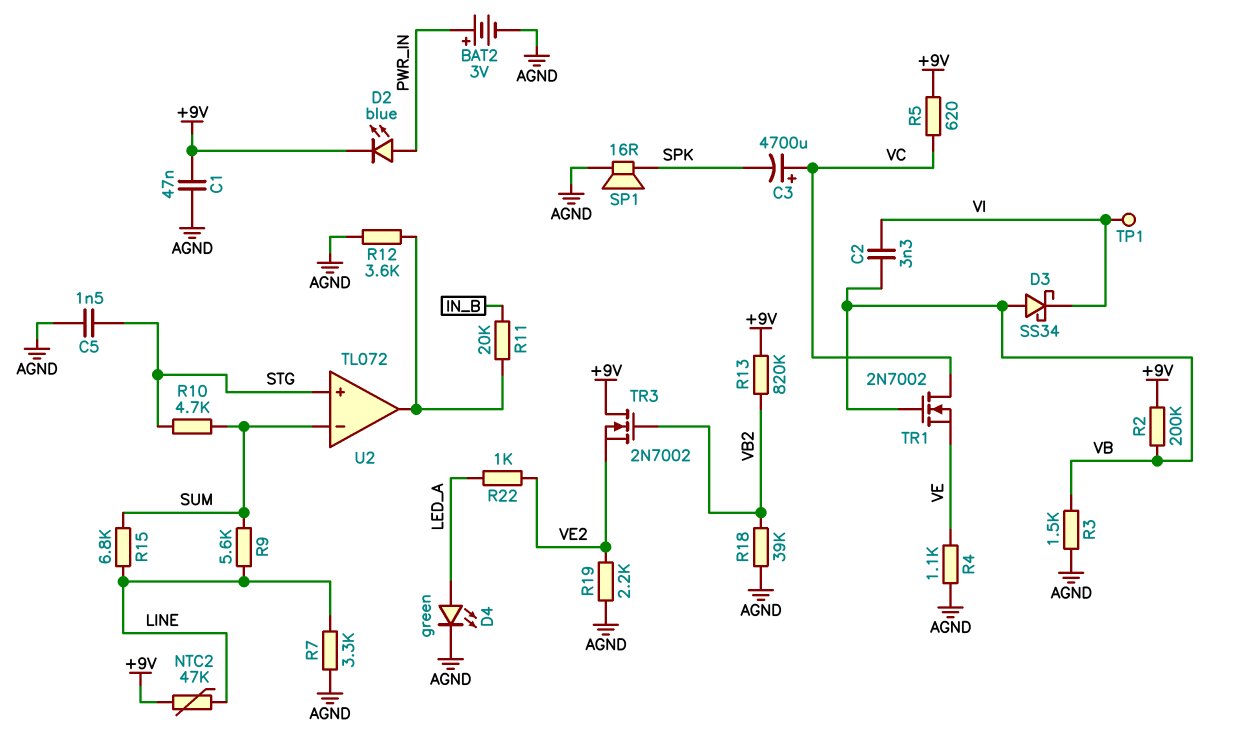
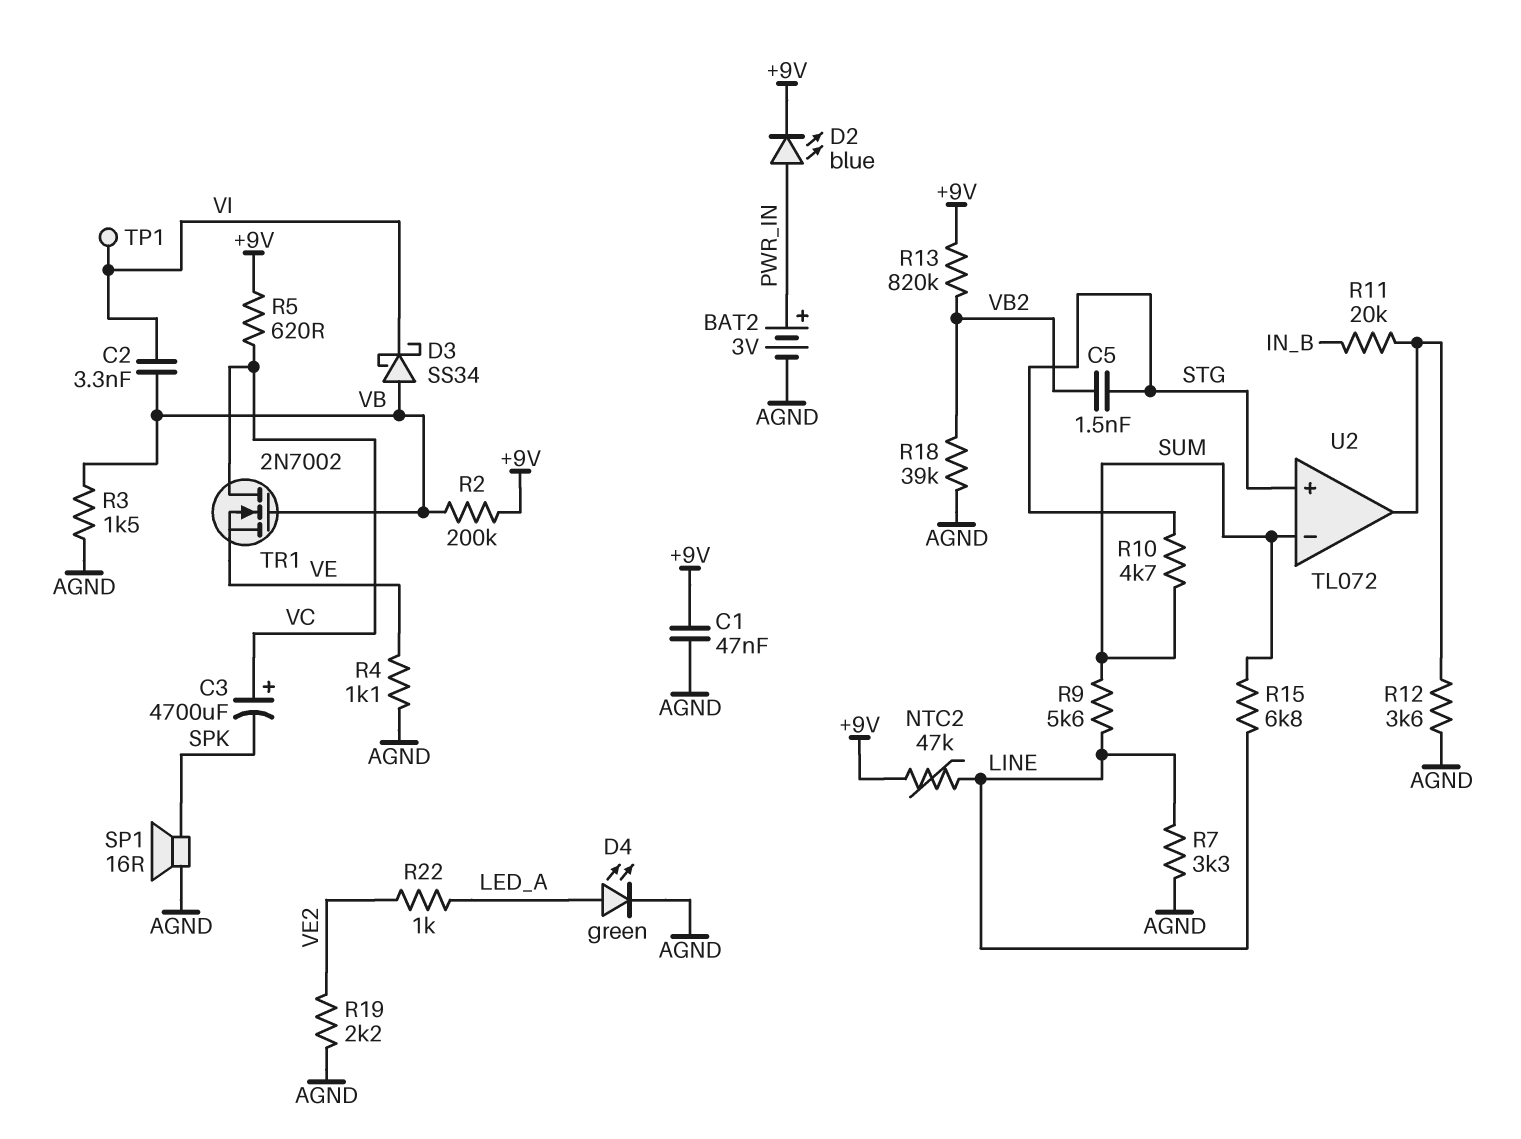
C5: 1.5nF (AGND, STG) -> 1.5nF (STG, VB2)
TR3: NMOS 2N7002 (G VB2, D +9V, S VE2) -> none

